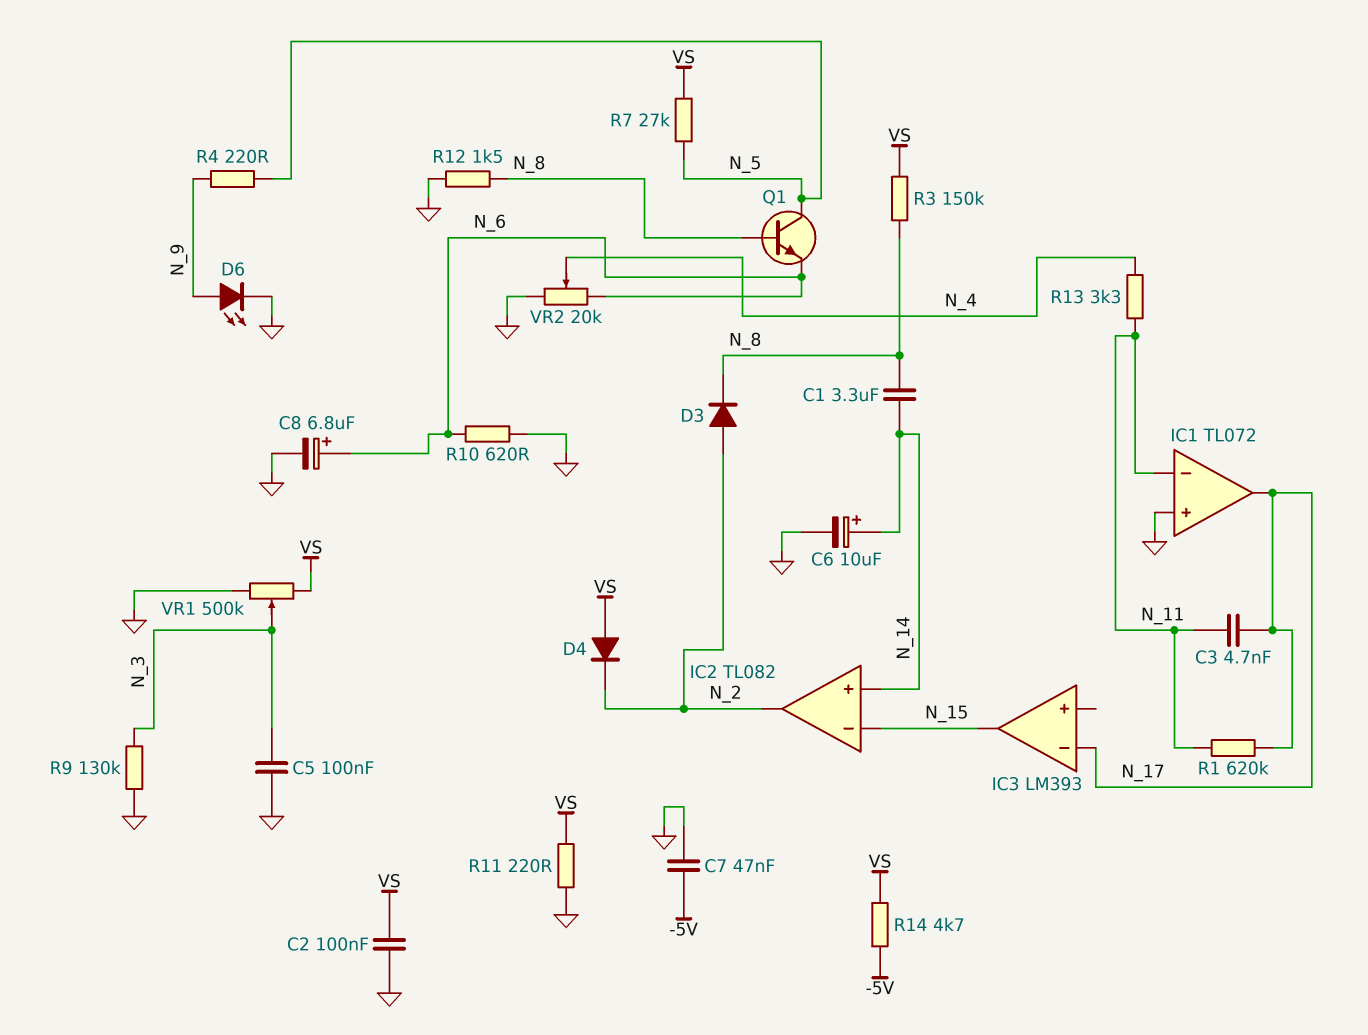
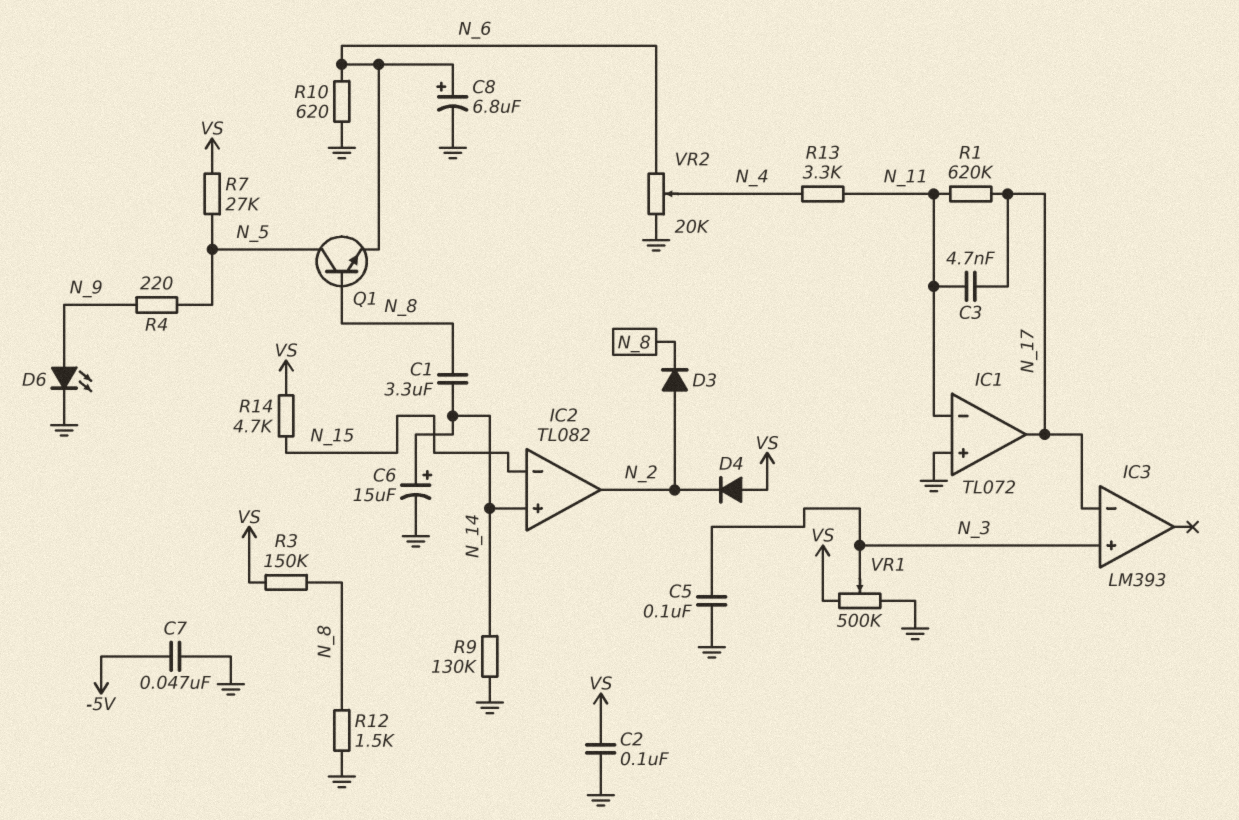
C6: 10uF (plus N_14, minus GND) -> 15uF (plus N_14, minus GND)
IC3 pin in+: none -> N_3
IC3 pin out: N_15 -> none
R9: 130k (GND, N_3) -> 130k (GND, N_14)
R11: 220 (GND, VS) -> none
R14: 4.7k (-5V, VS) -> 4.7k (N_15, VS)

